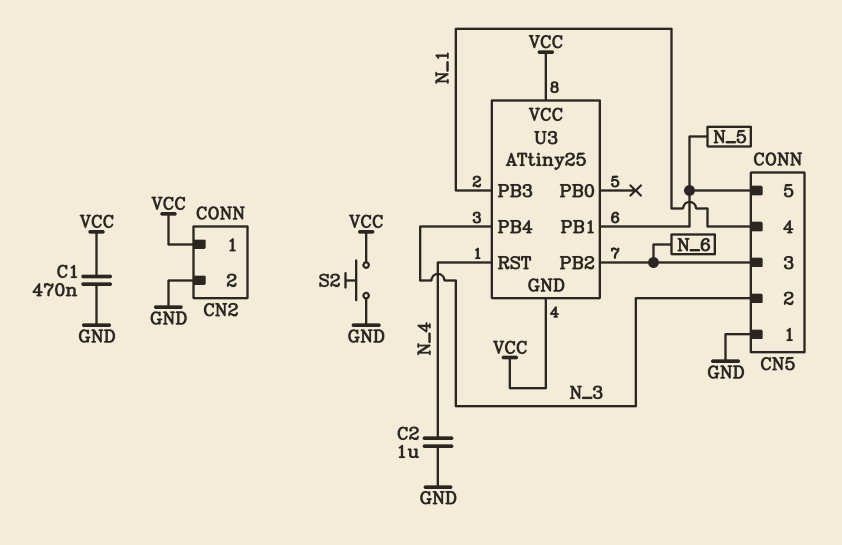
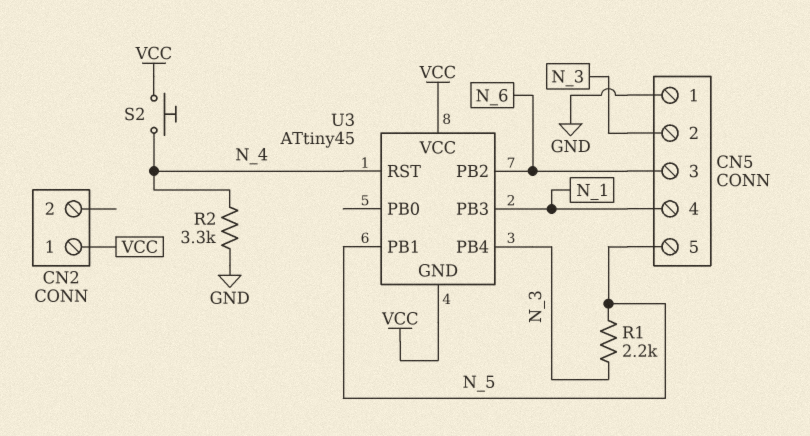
C1: 470nF (GND, VCC) -> none
C2: 1uF (GND, N_4) -> none
CN2 pin 2: GND -> none
R1: none -> 2.2k (N_3, N_5)
R2: none -> 3.3k (GND, N_4)
S2: button (GND, VCC) -> button (N_4, VCC)
U3: ATtiny25 -> ATtiny45

